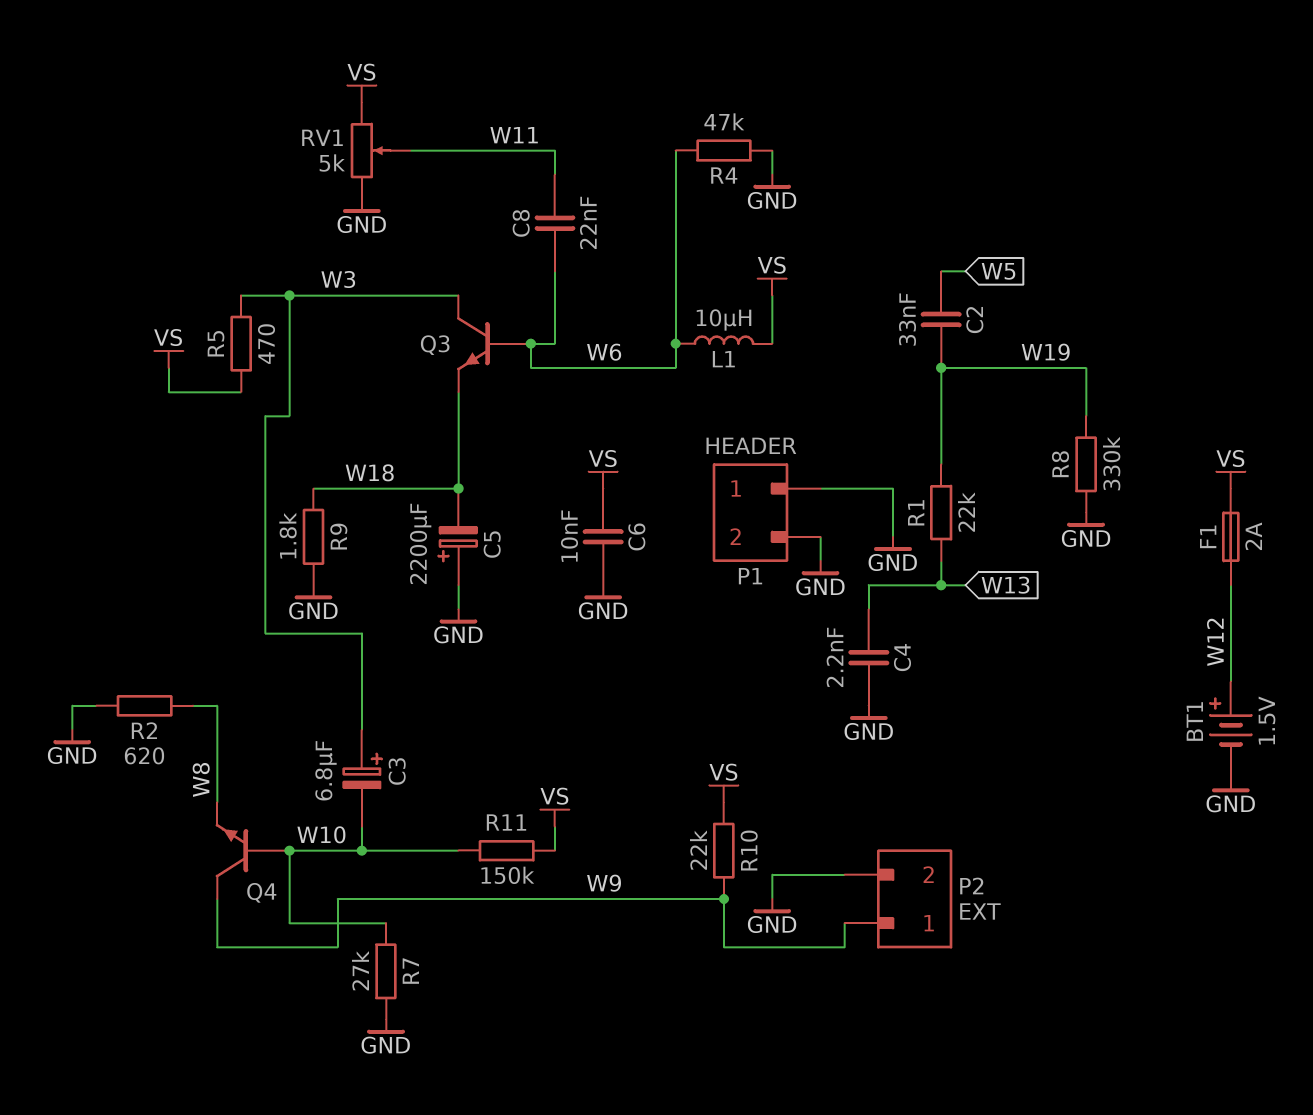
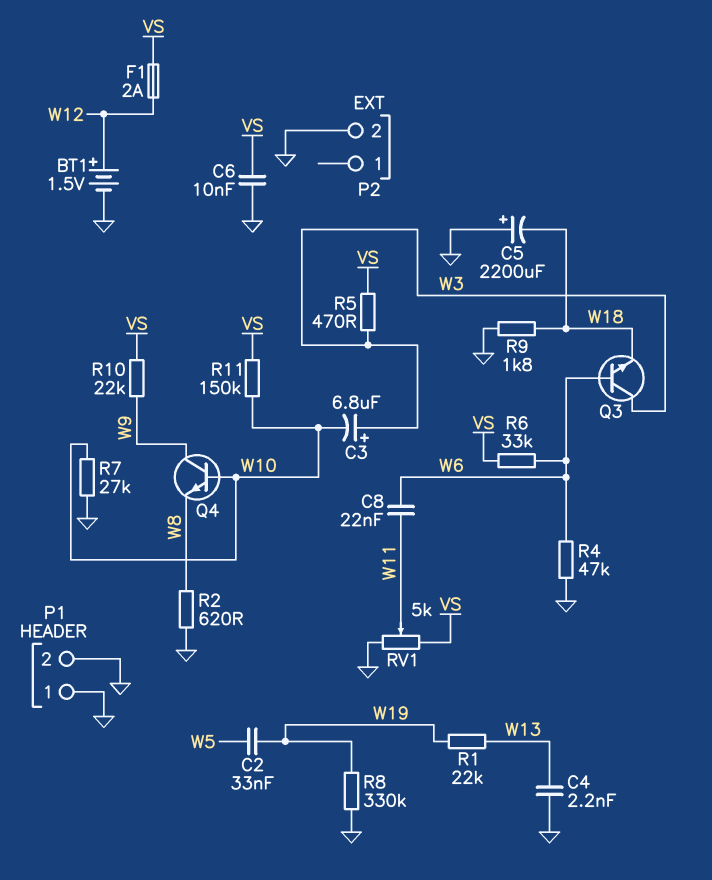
L1: 10uH (VS, W6) -> none
P2 pin 1: W9 -> none
R6: none -> 33k (VS, W6)

